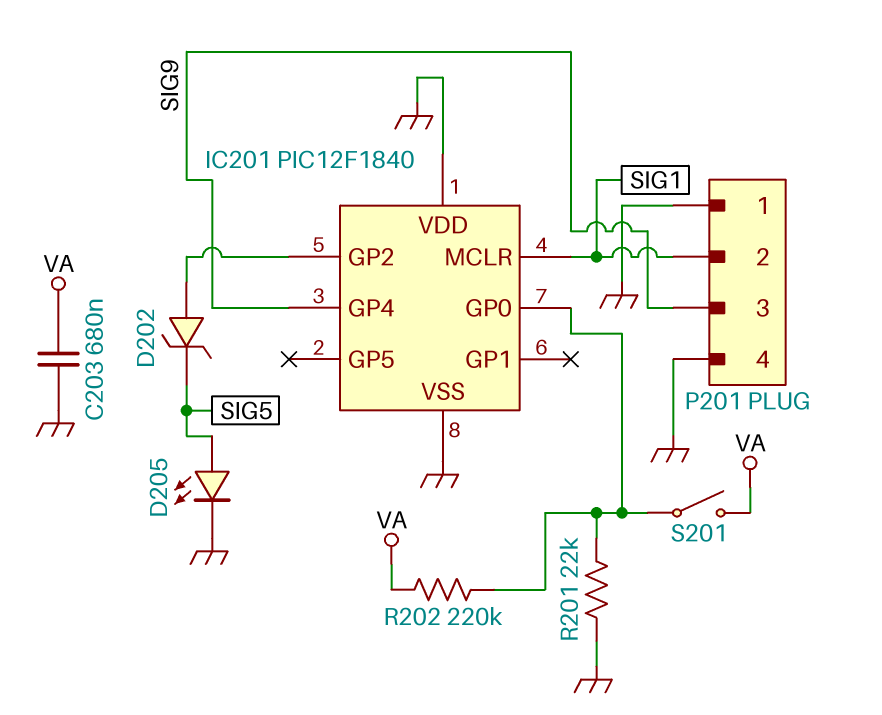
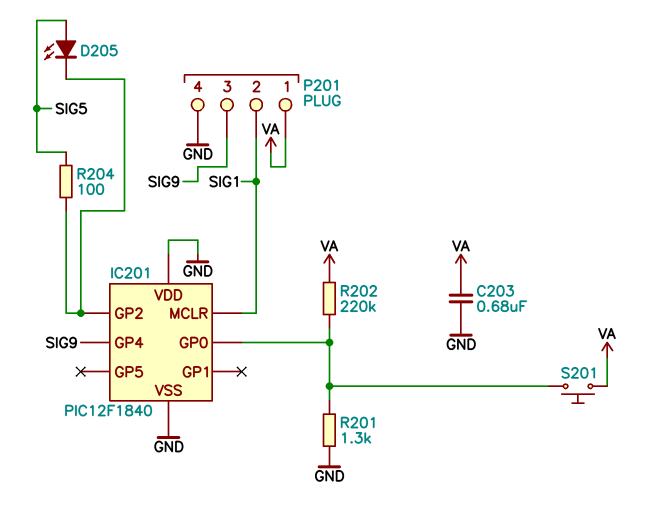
D202: zener (A IC201/GP2, K SIG5) -> none
D205: LED (A SIG5, K GND) -> LED (A SIG5, K IC201/GP2)
P201 pin 1: GND -> VA
R201: 22k (GND, IC201/GP0) -> 1.3k (GND, IC201/GP0)
R204: none -> 100 (IC201/GP2, SIG5)
S201: switch (IC201/GP0, VA) -> button (IC201/GP0, VA)

